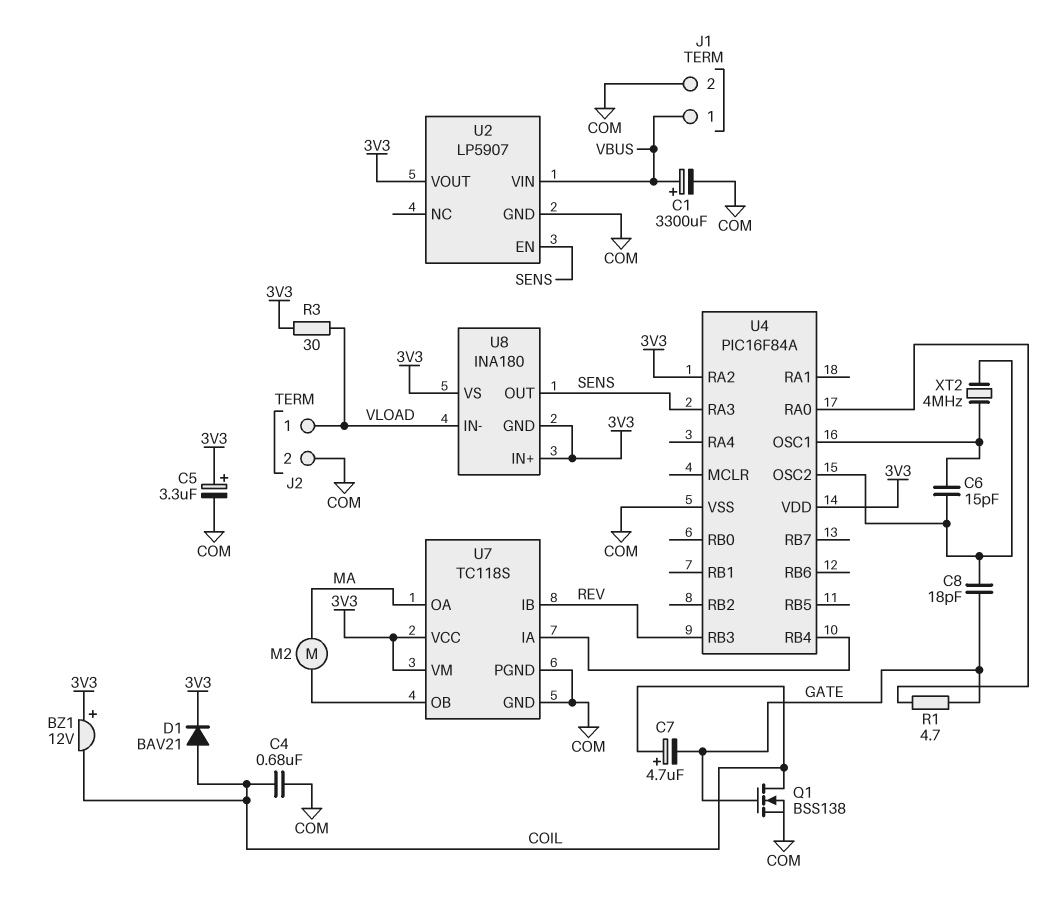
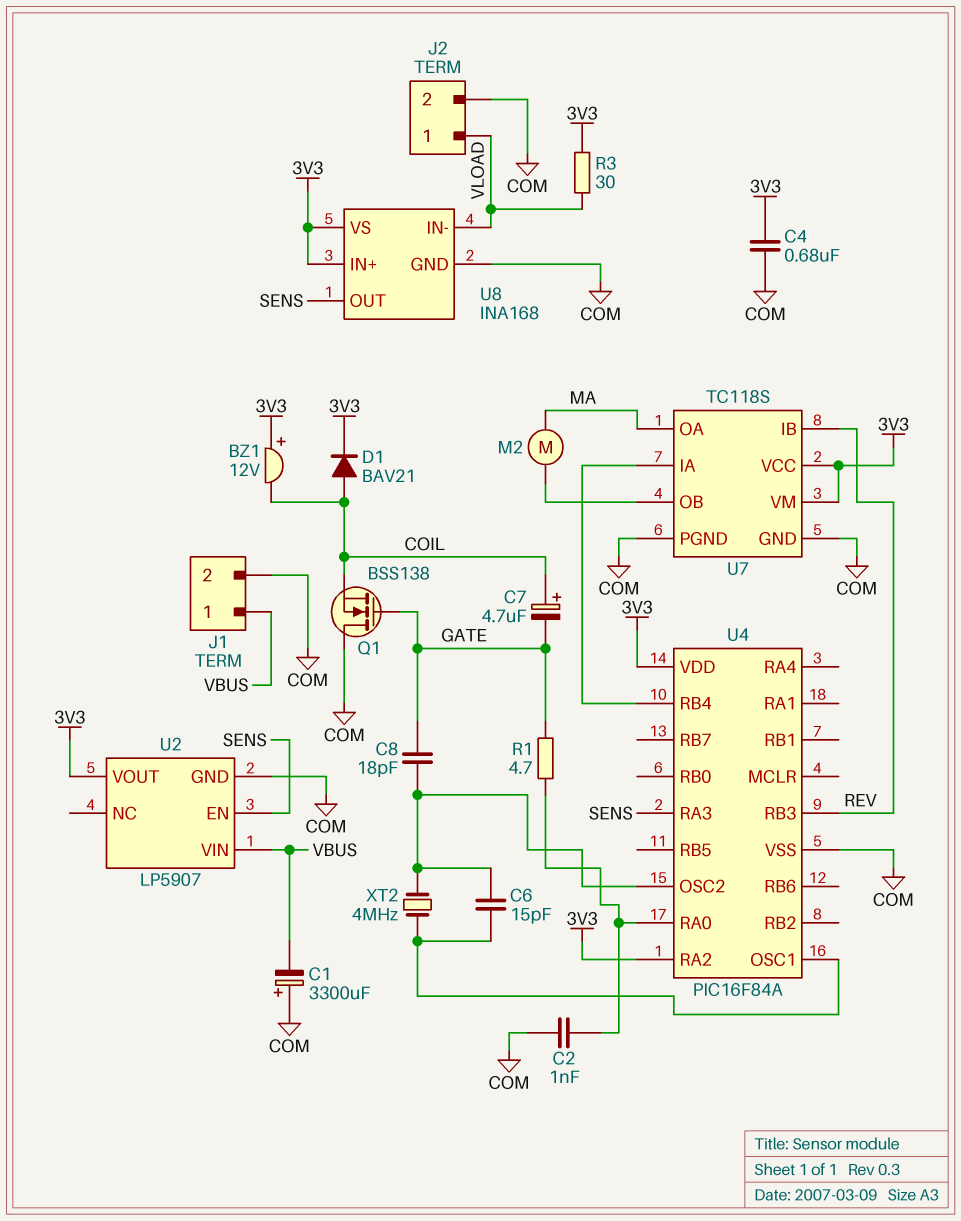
C1: 3300uF (plus VBUS, minus COM) -> 3300uF (plus COM, minus VBUS)
C2: none -> 1nF (COM, U4/RA0)
C4: 680nF (COIL, COM) -> 680nF (3V3, COM)
C5: 3.3uF (plus 3V3, minus COM) -> none
Q1: NMOS BSS138 (G GATE, D COIL, S COM) -> NMOS BSS138 (G GATE, D COM, S COIL)
U8: INA180 -> INA168
U8 pin GND: 3V3 -> COM

